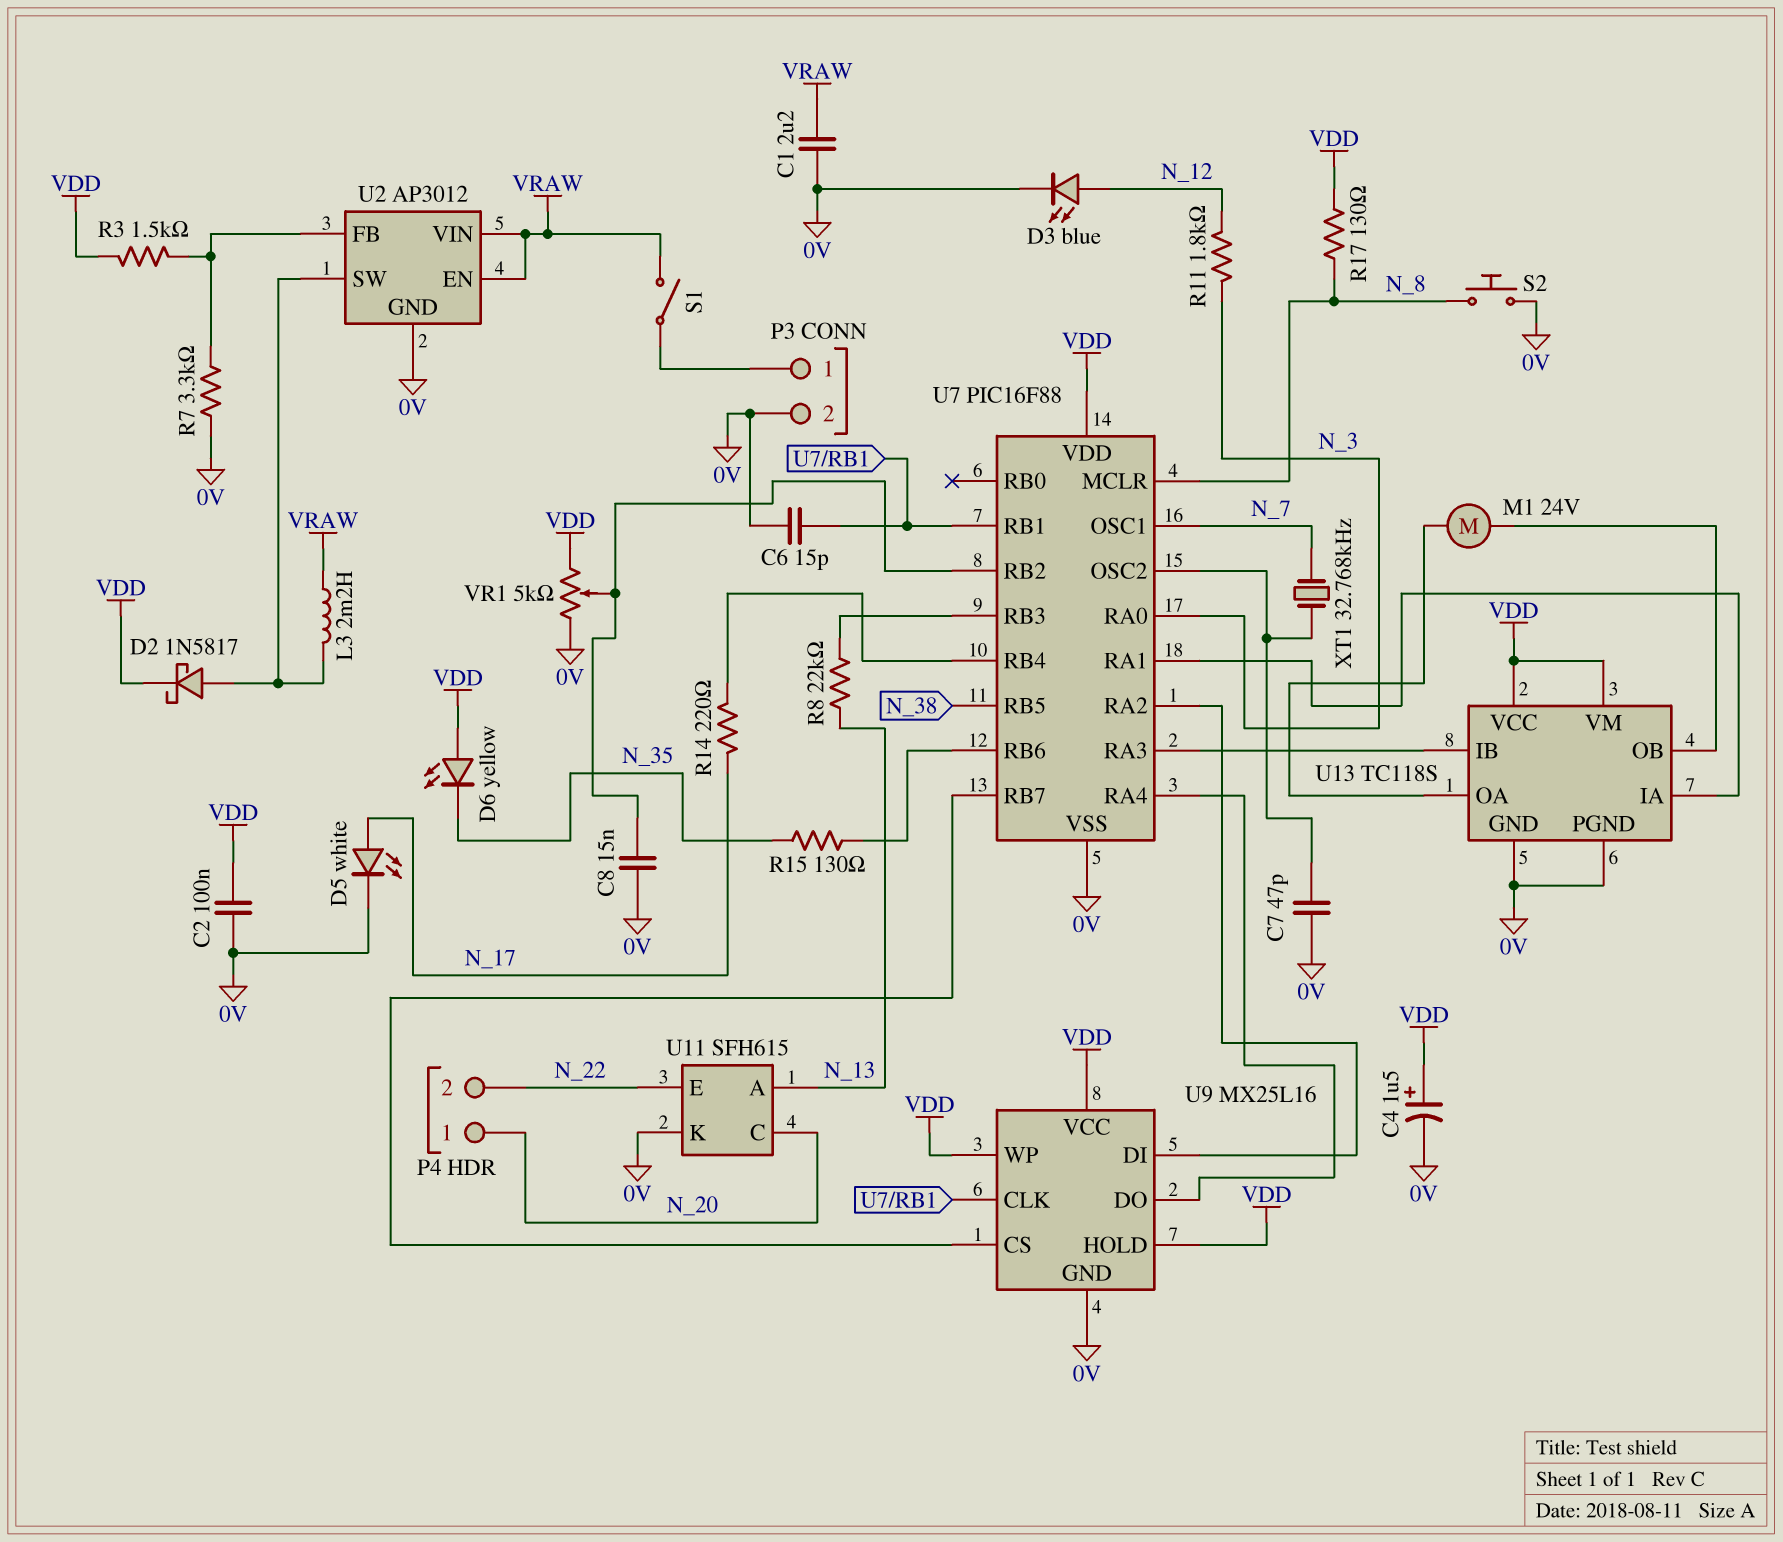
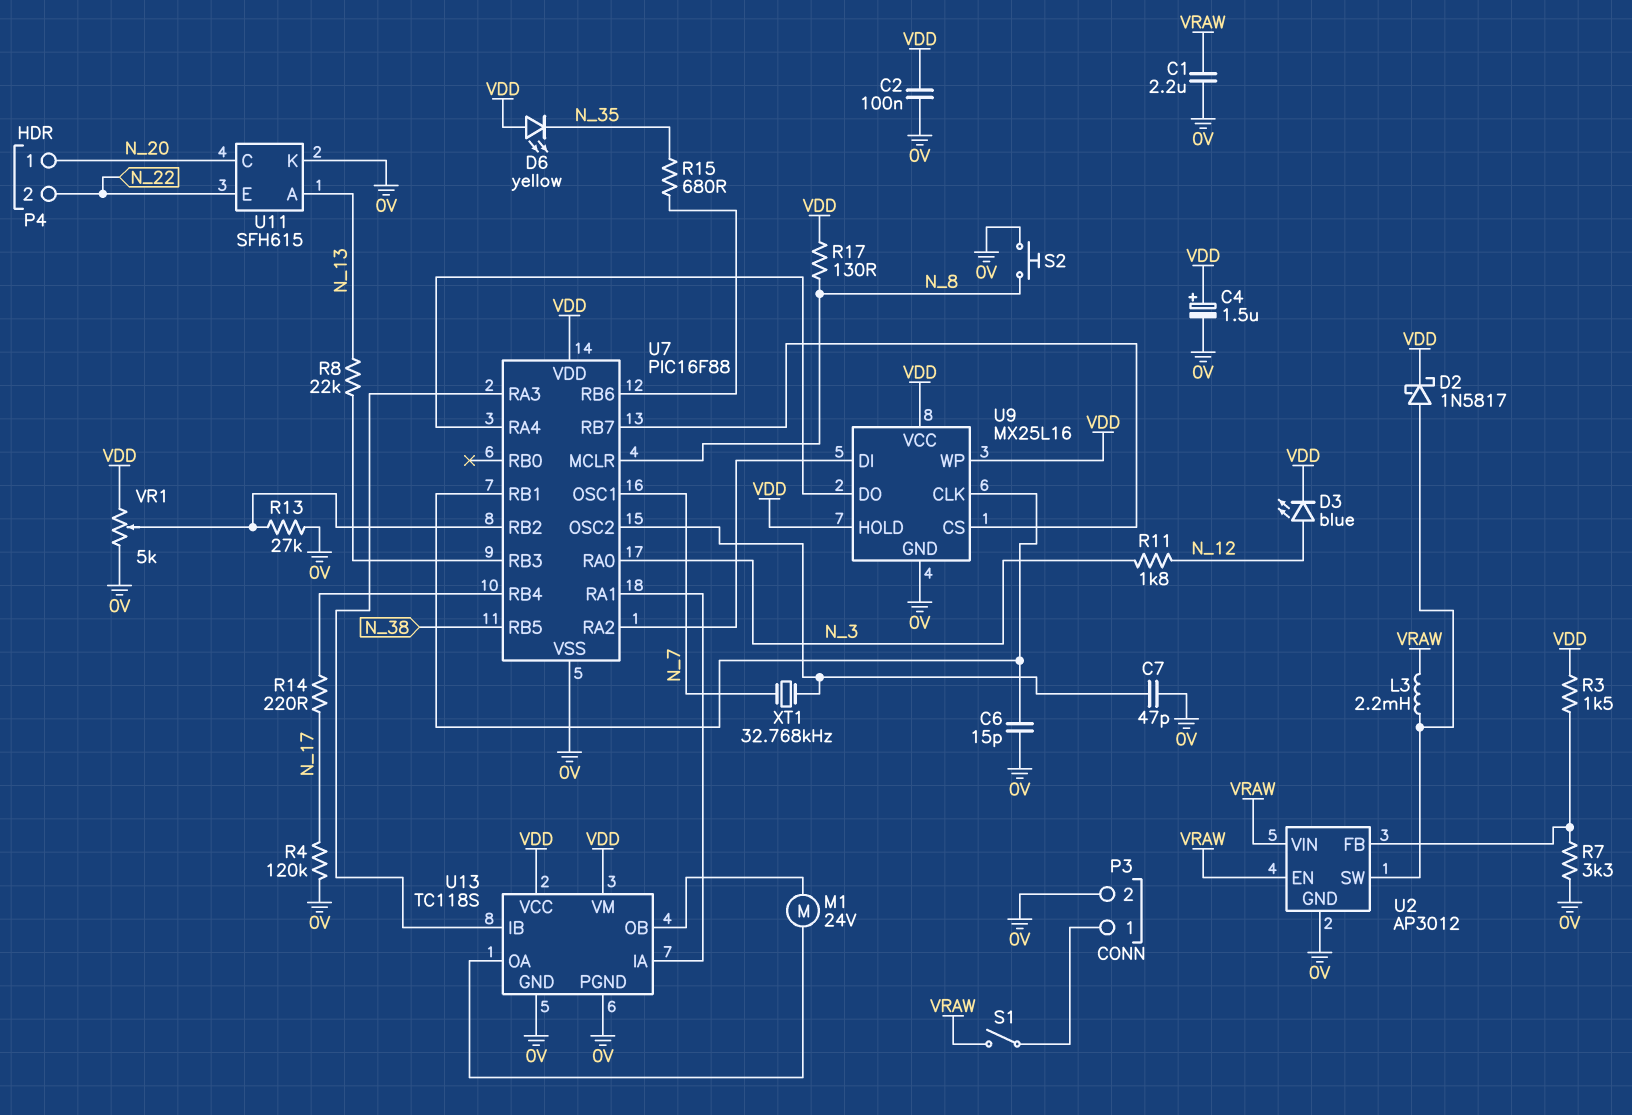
C8: 15nF (0V, U7/RB2) -> none
D3: LED blue (A N_12, K 0V) -> LED blue (A N_12, K VDD)
D5: LED white (A N_17, K 0V) -> none
R4: none -> 120k (0V, N_17)
R13: none -> 27k (0V, U7/RB2)
R15: 130 (N_35, U7/RB6) -> 680 (N_35, U7/RB6)

